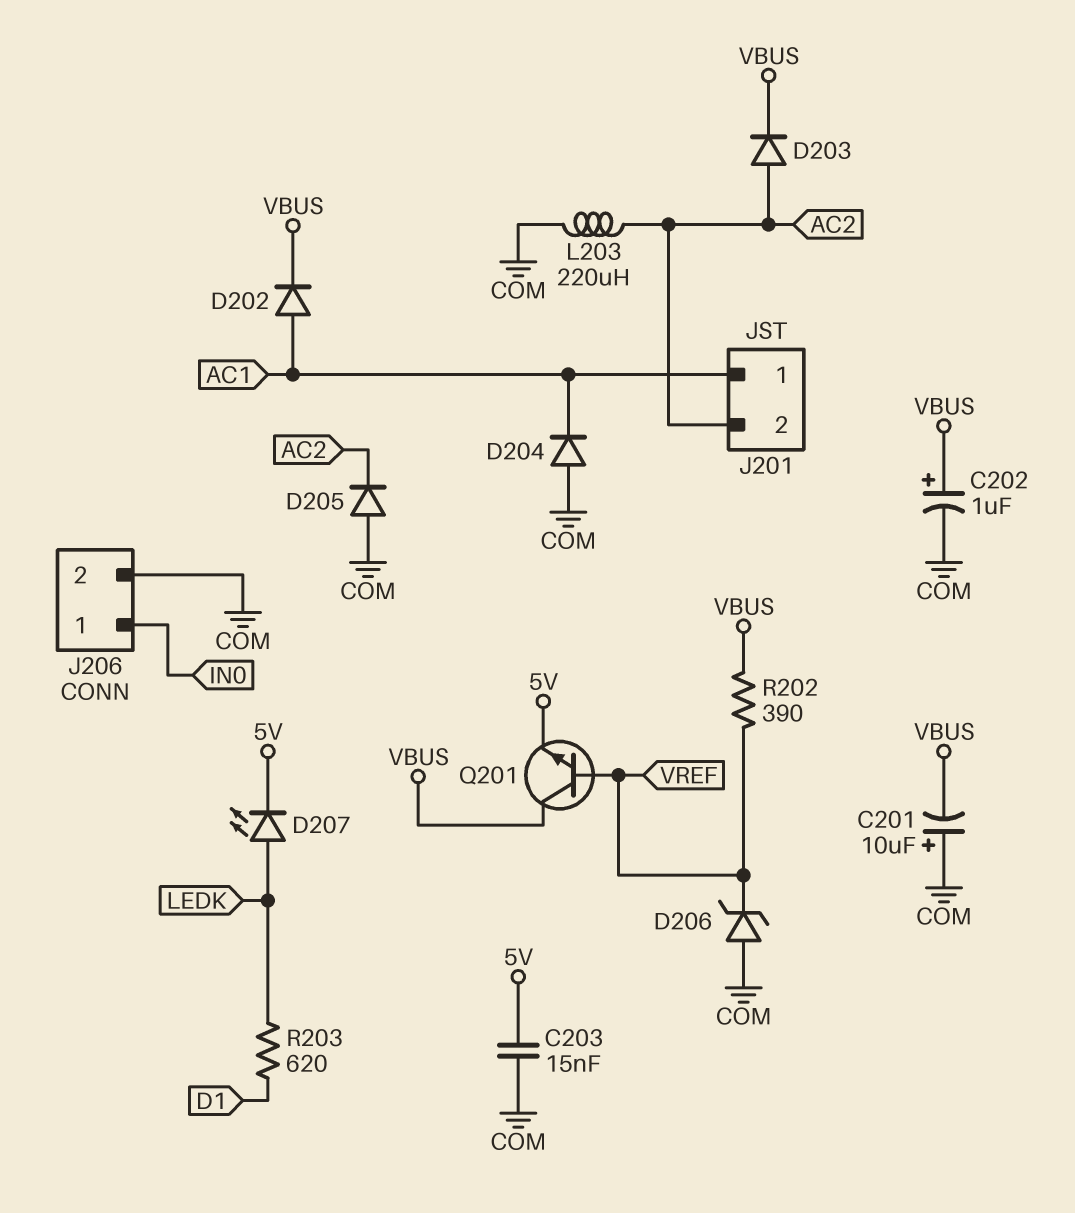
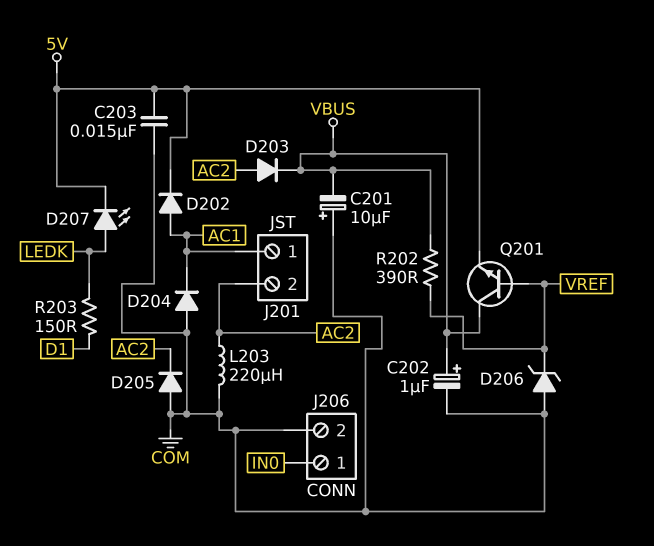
D202: diode (A AC1, K VBUS) -> diode (A AC1, K 5V)
R203: 620 (D1, LEDK) -> 150 (D1, LEDK)

